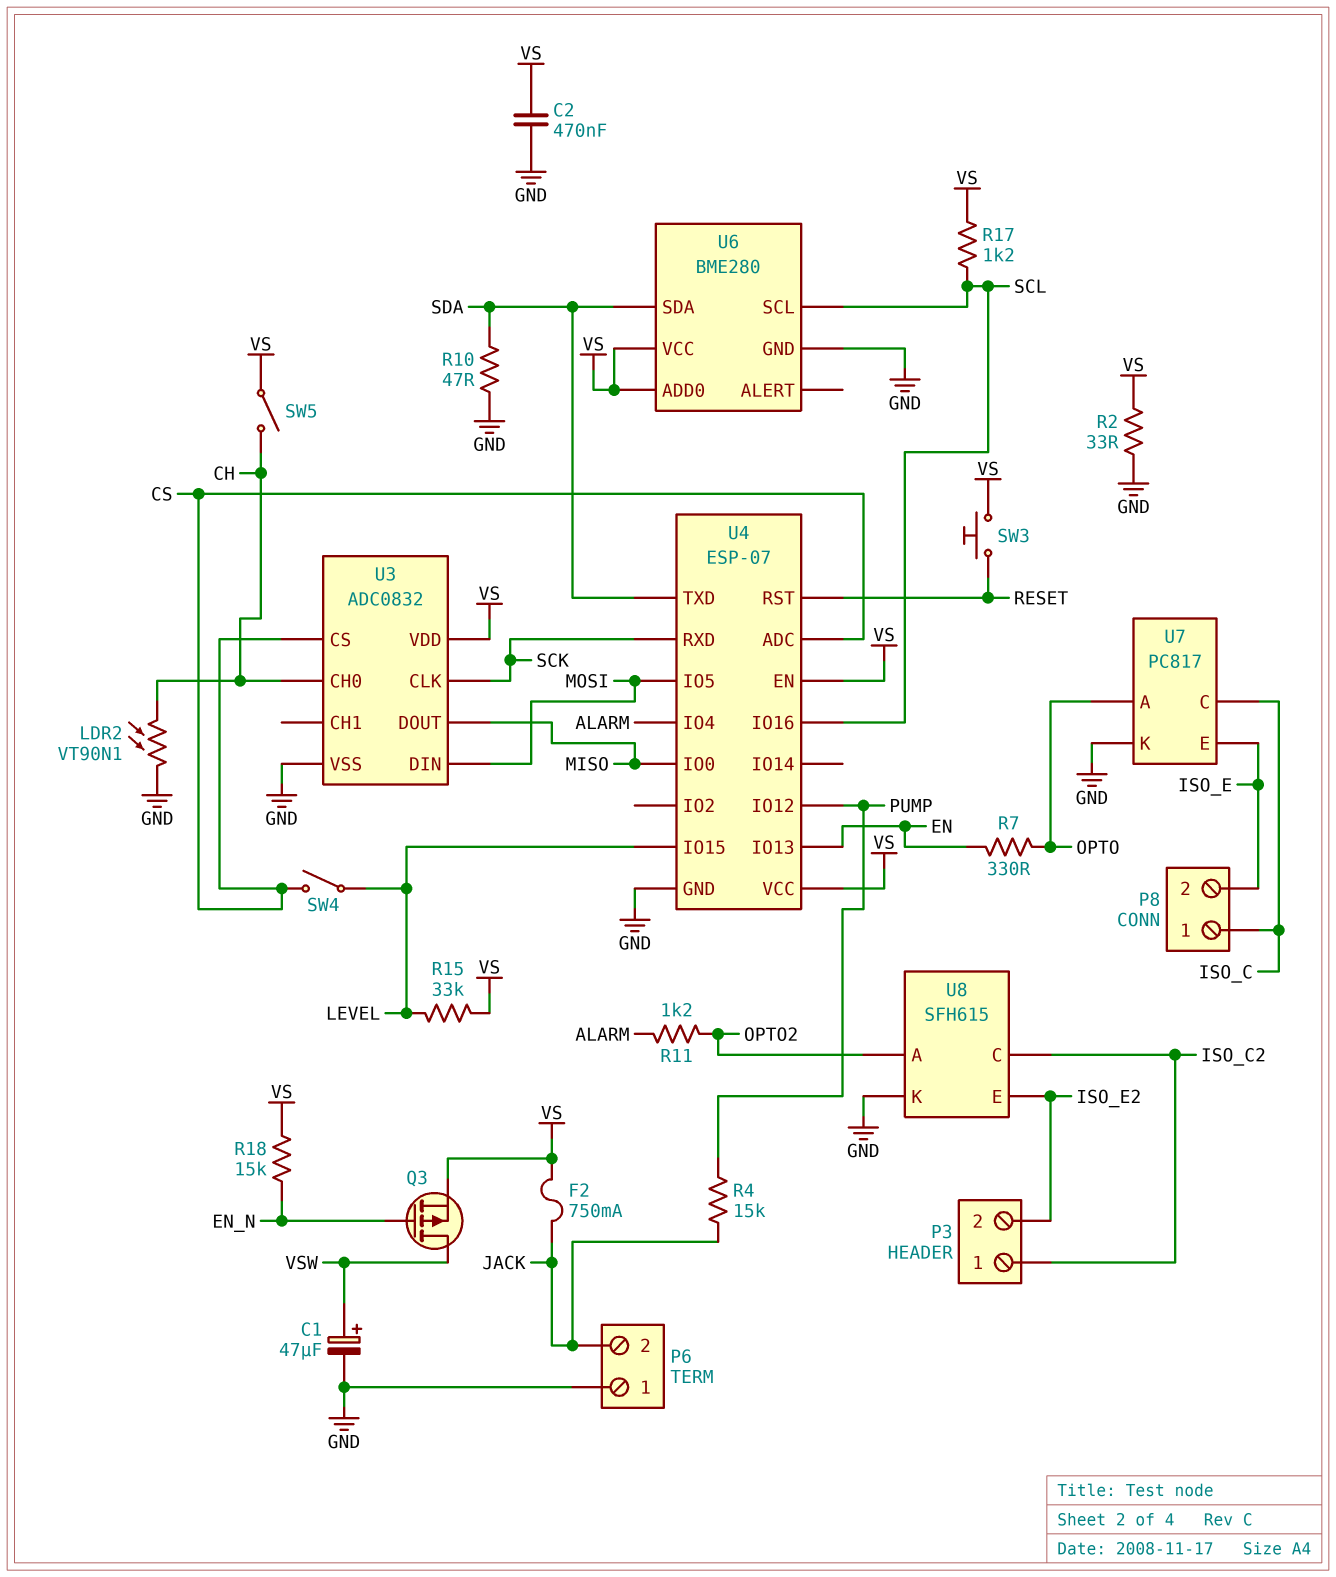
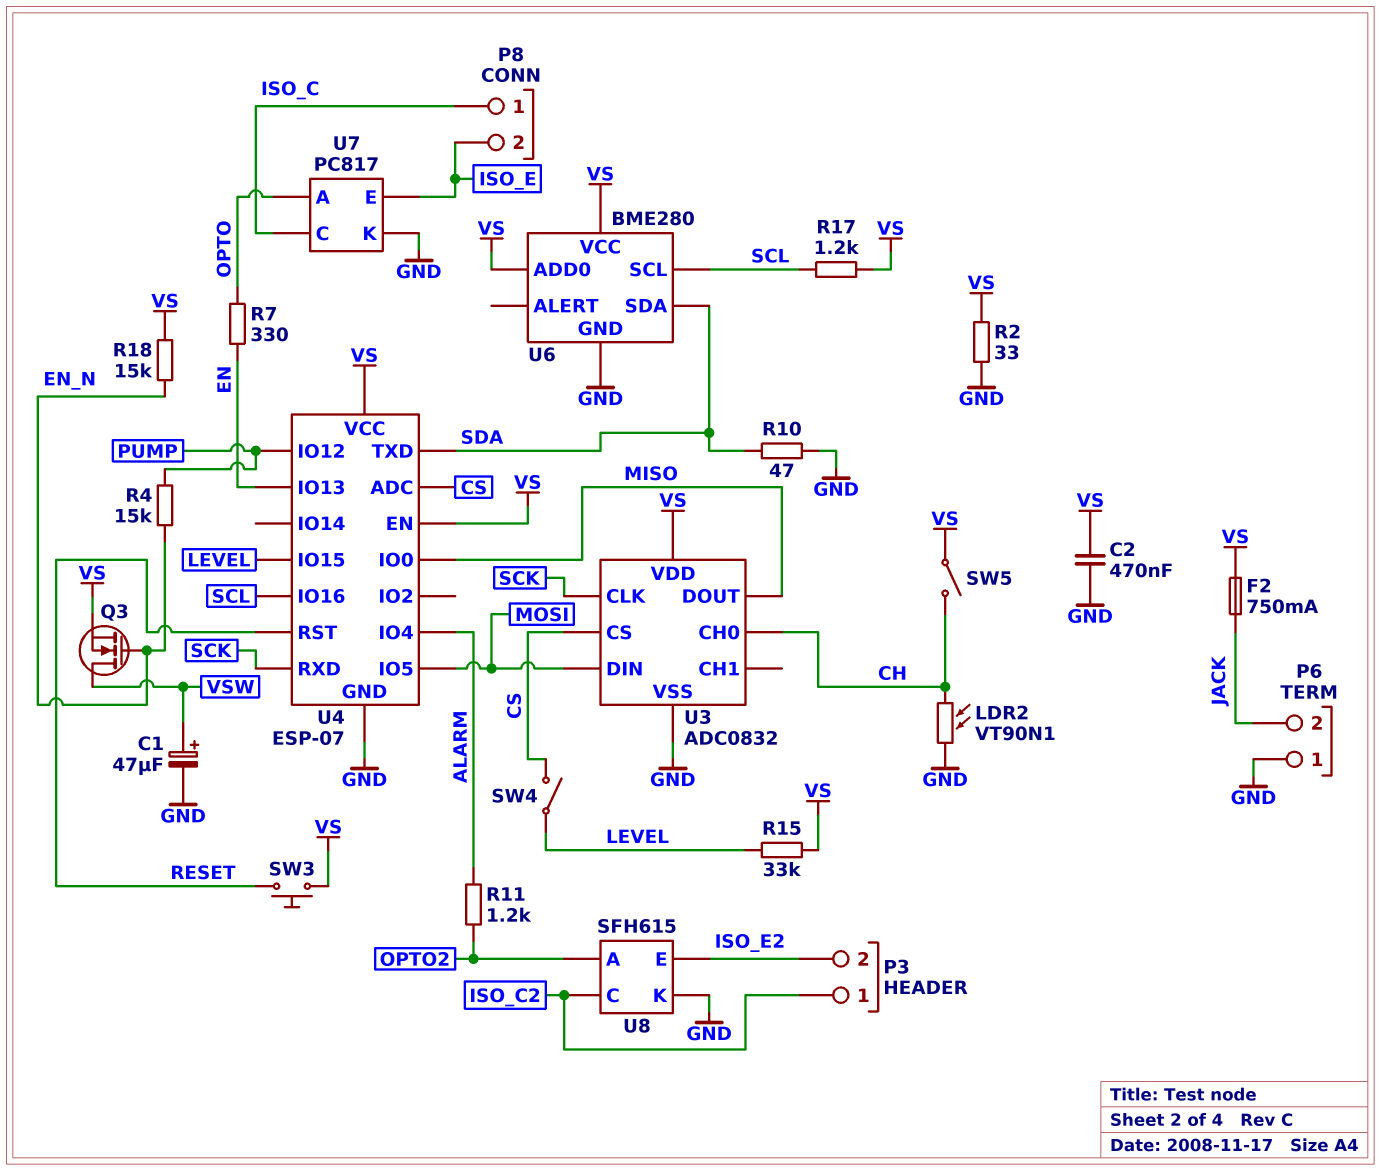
Q3: PMOS (G EN_N, D VSW, S VS) -> NMOS (G EN_N, D VSW, S VS)
R4: 15k (JACK, PUMP) -> 15k (EN_N, PUMP)

